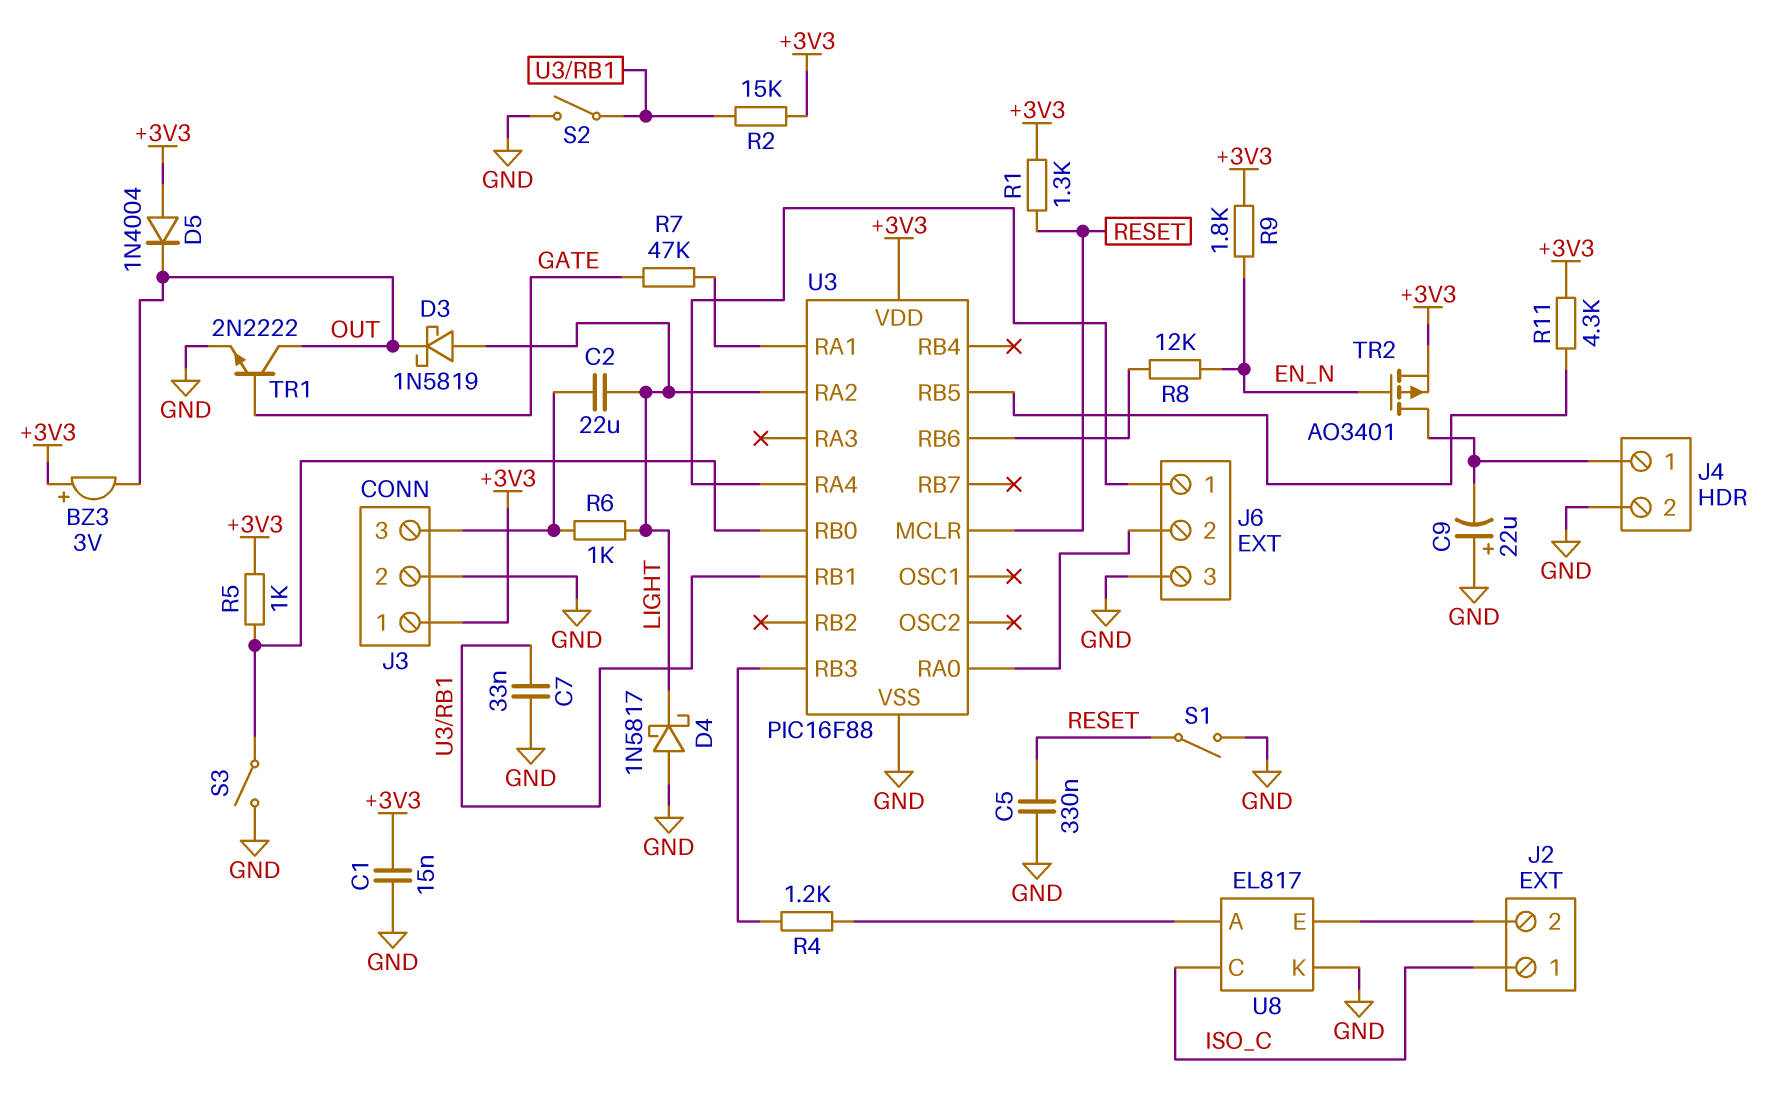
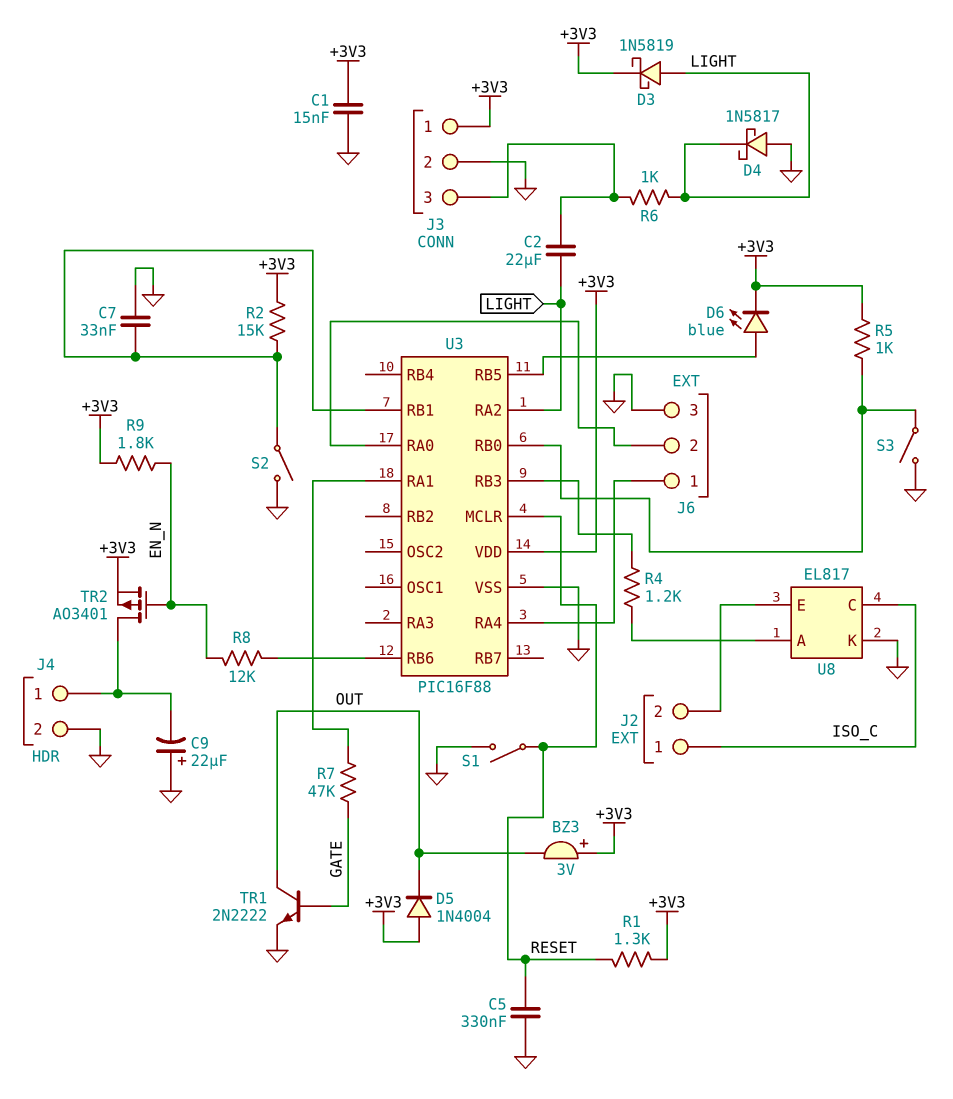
D3: schottky 1N5819 (A LIGHT, K OUT) -> schottky 1N5819 (A LIGHT, K +3V3)
D6: none -> LED blue (A U3/RB5, K +3V3)
R11: 4.3k (+3V3, U3/RB5) -> none

